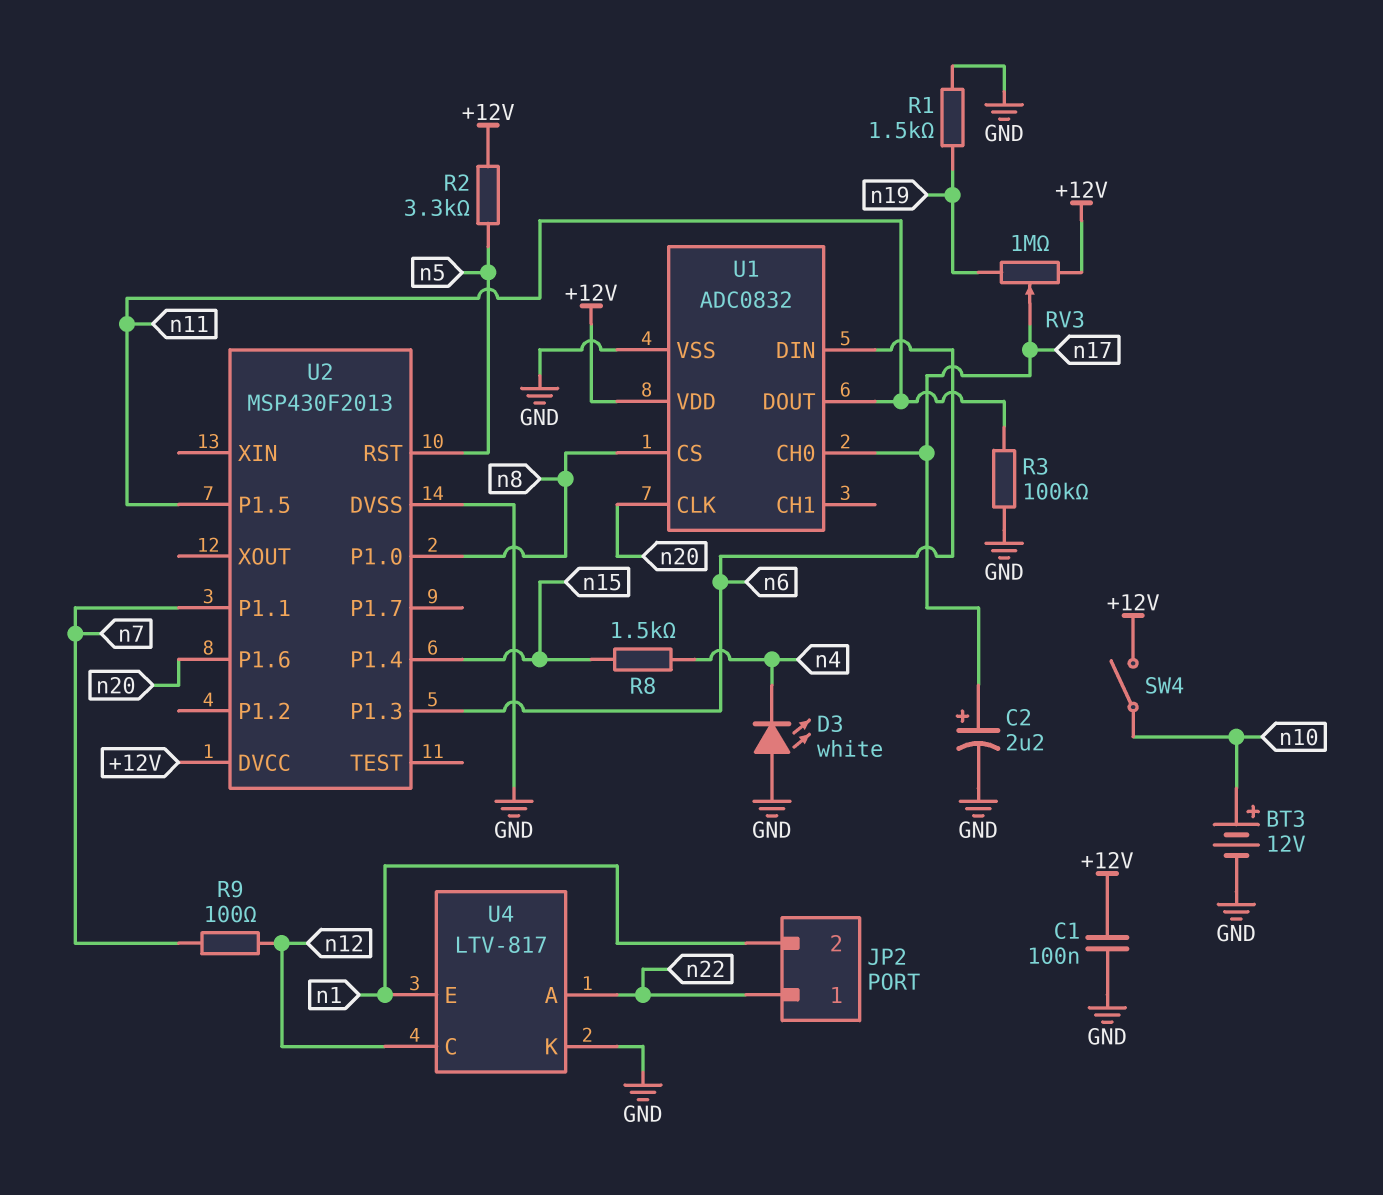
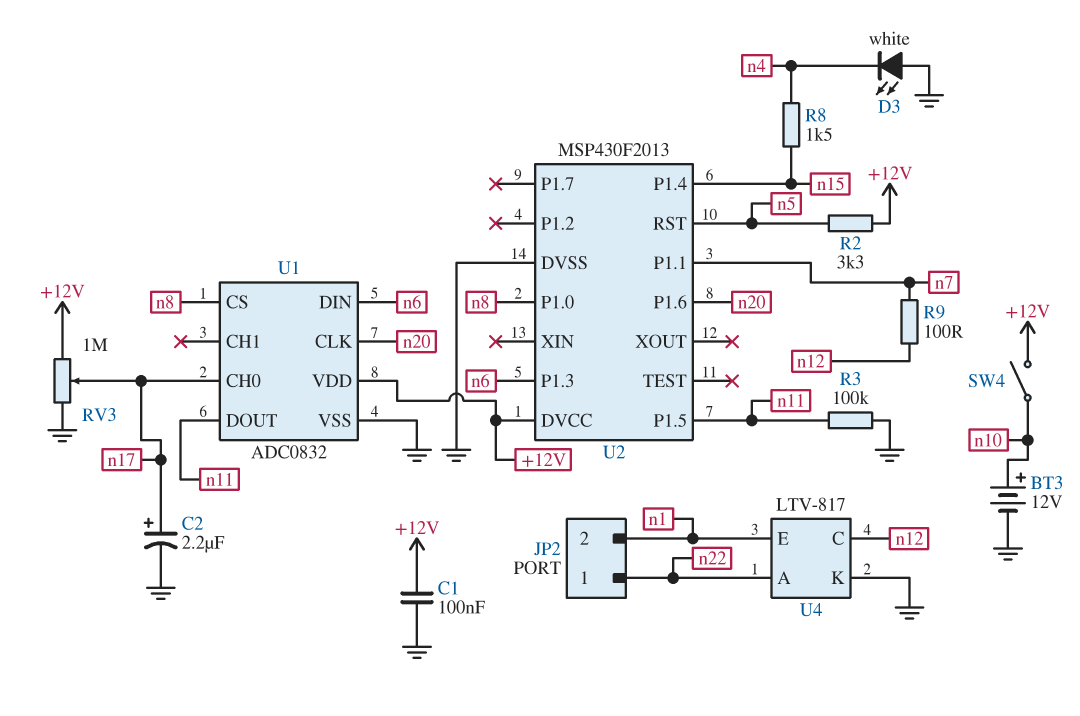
R1: 1.5k (GND, n19) -> none
RV3: 1M (+12V, n19, wiper n17) -> 1M (+12V, GND, wiper n17)

